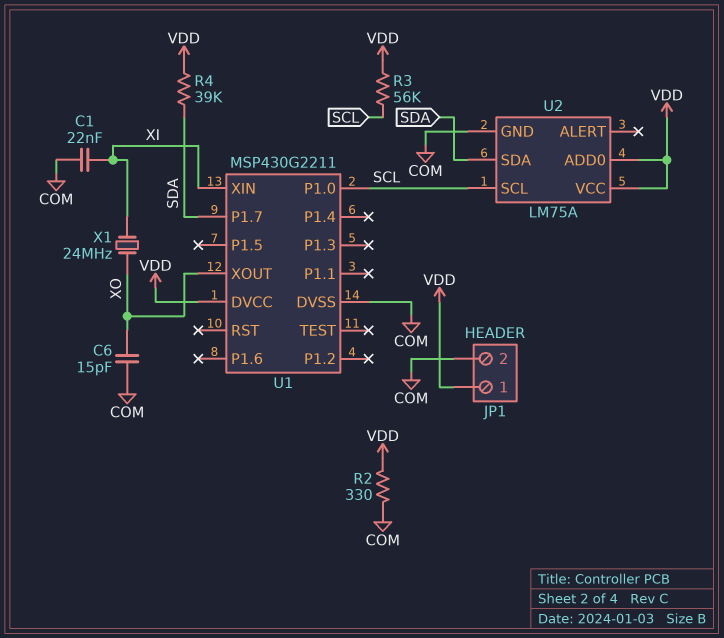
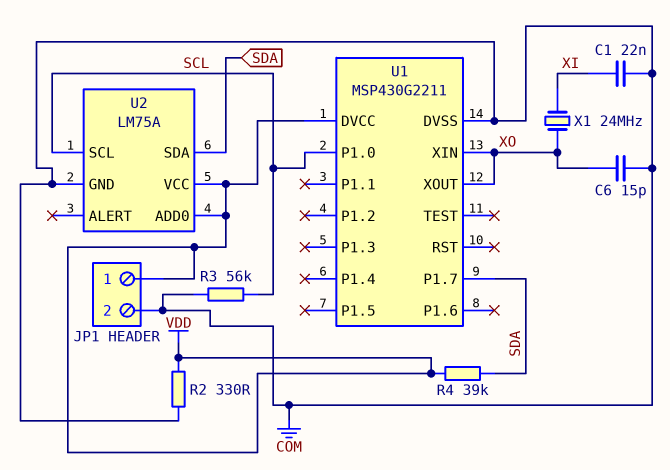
R3: 56k (SCL, VDD) -> 56k (COM, SCL)
U1 pin XIN: XI -> XO

